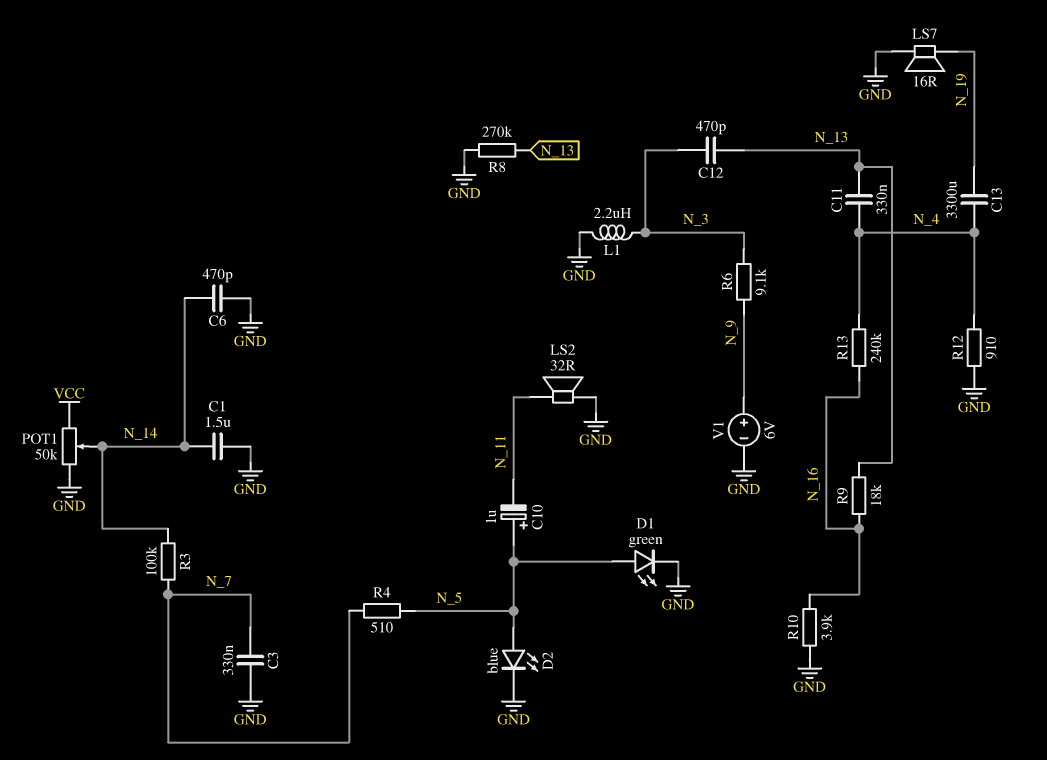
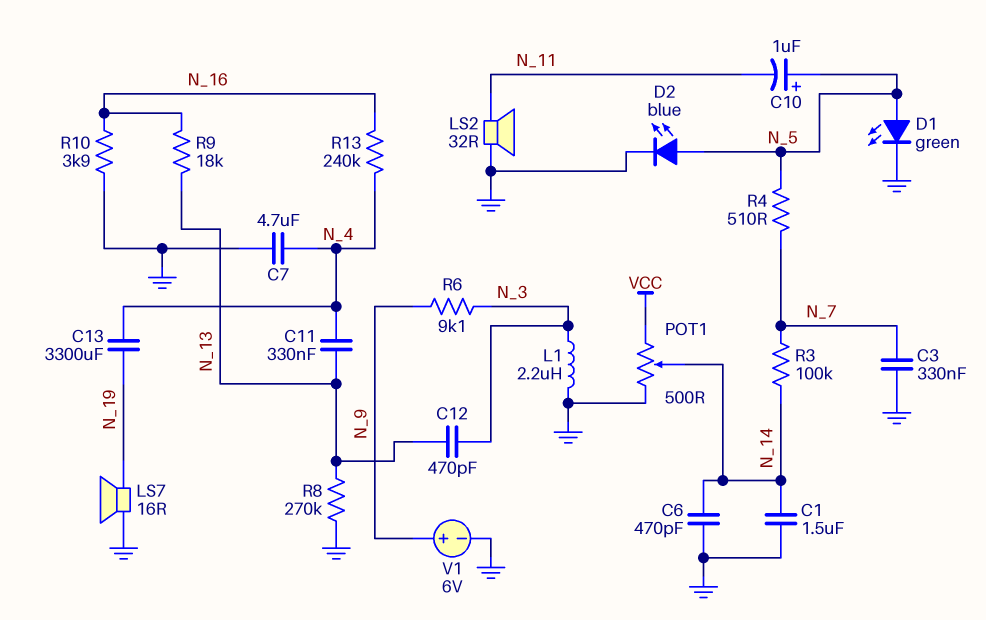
C7: none -> 4.7uF (GND, N_4)
POT1: 50k (GND, VCC, wiper N_14) -> 500 (GND, VCC, wiper N_14)
R12: 910 (GND, N_4) -> none

